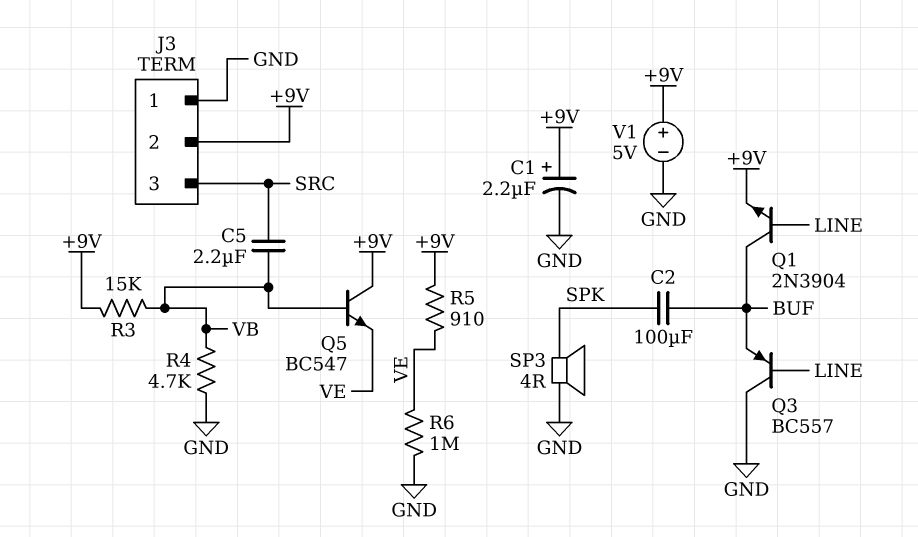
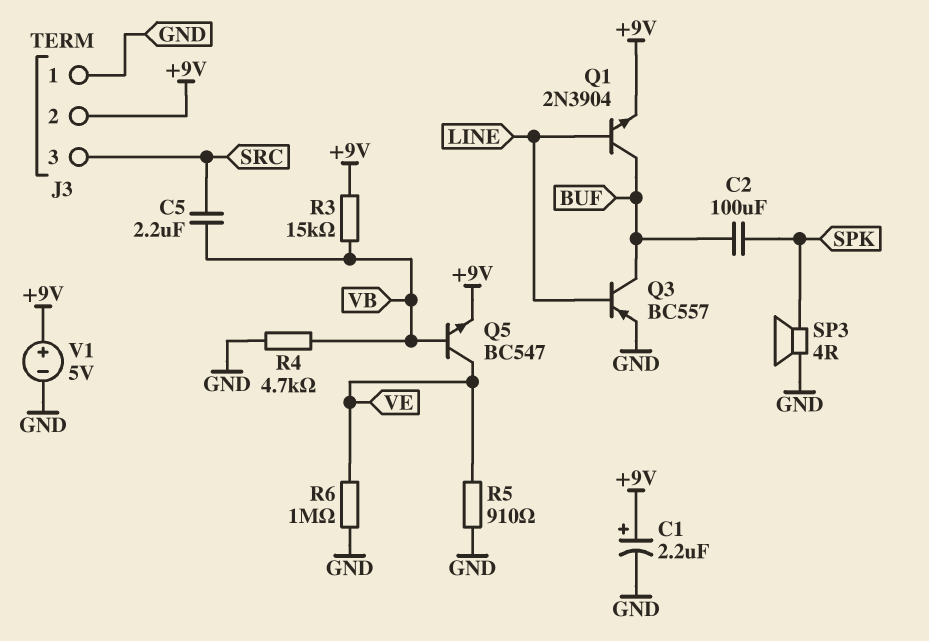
Q3: PNP BC557 (B LINE, C GND, E BUF) -> PNP BC557 (B LINE, C BUF, E GND)
Q5: NPN BC547 (B VB, C +9V, E VE) -> NPN BC547 (B VB, C VE, E +9V)
R5: 910 (+9V, VE) -> 910 (GND, VE)

